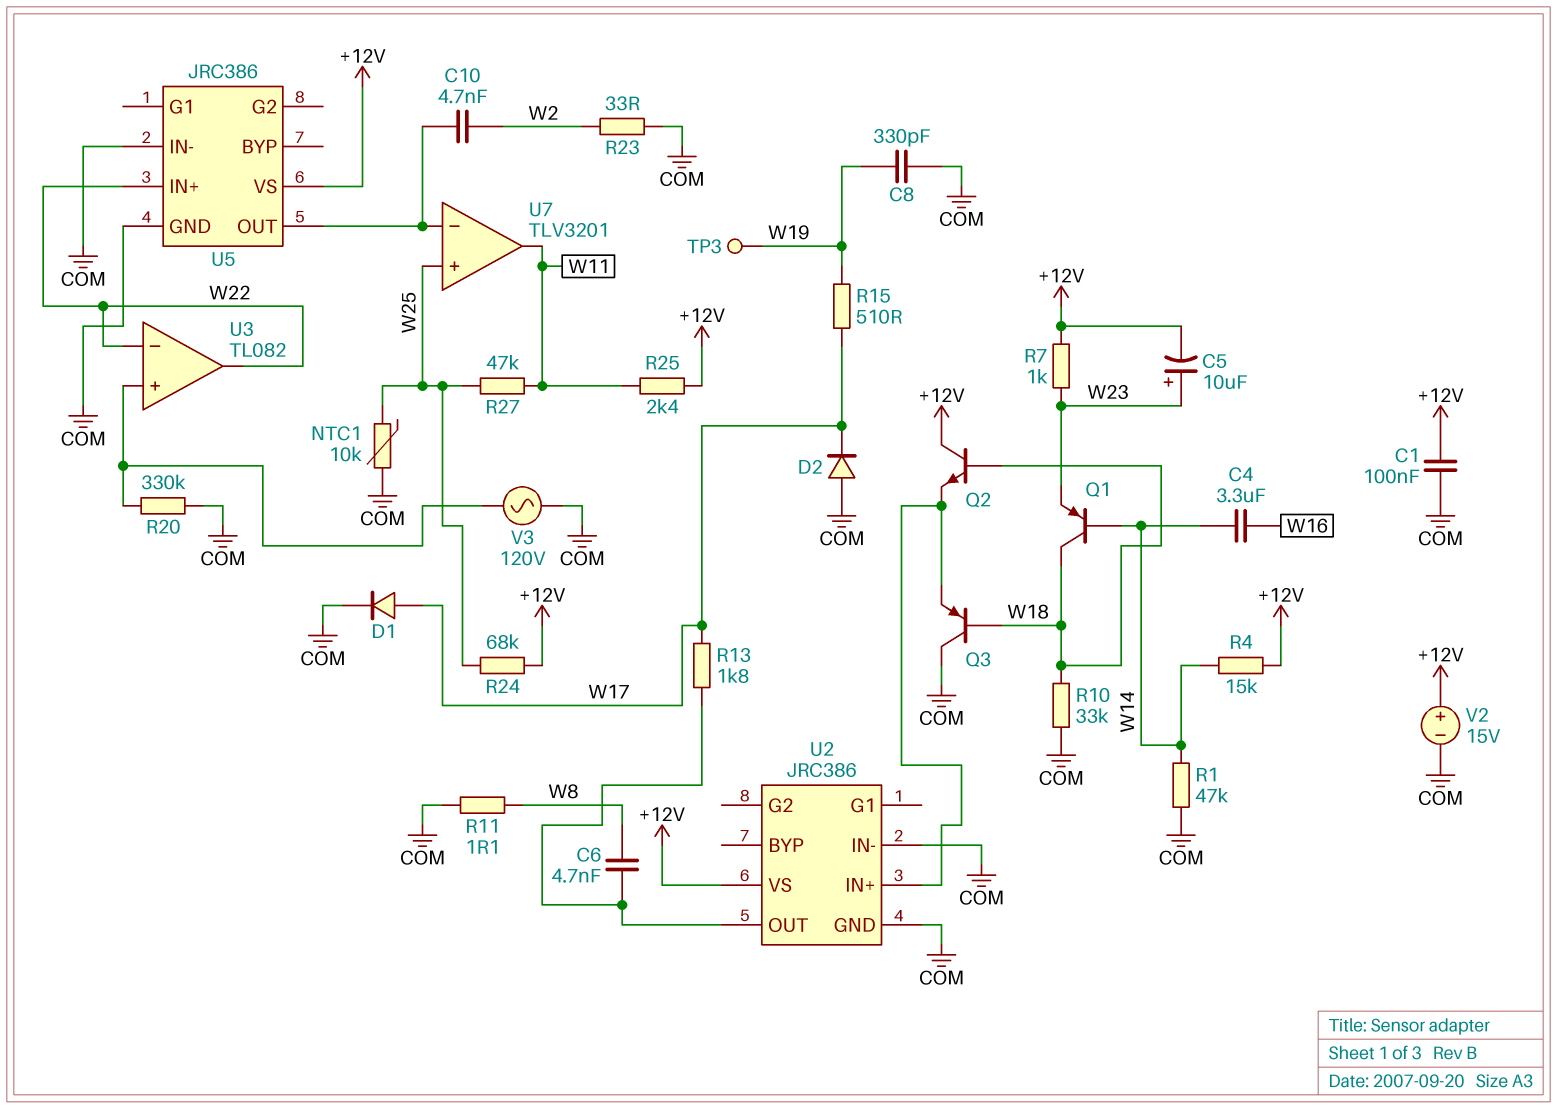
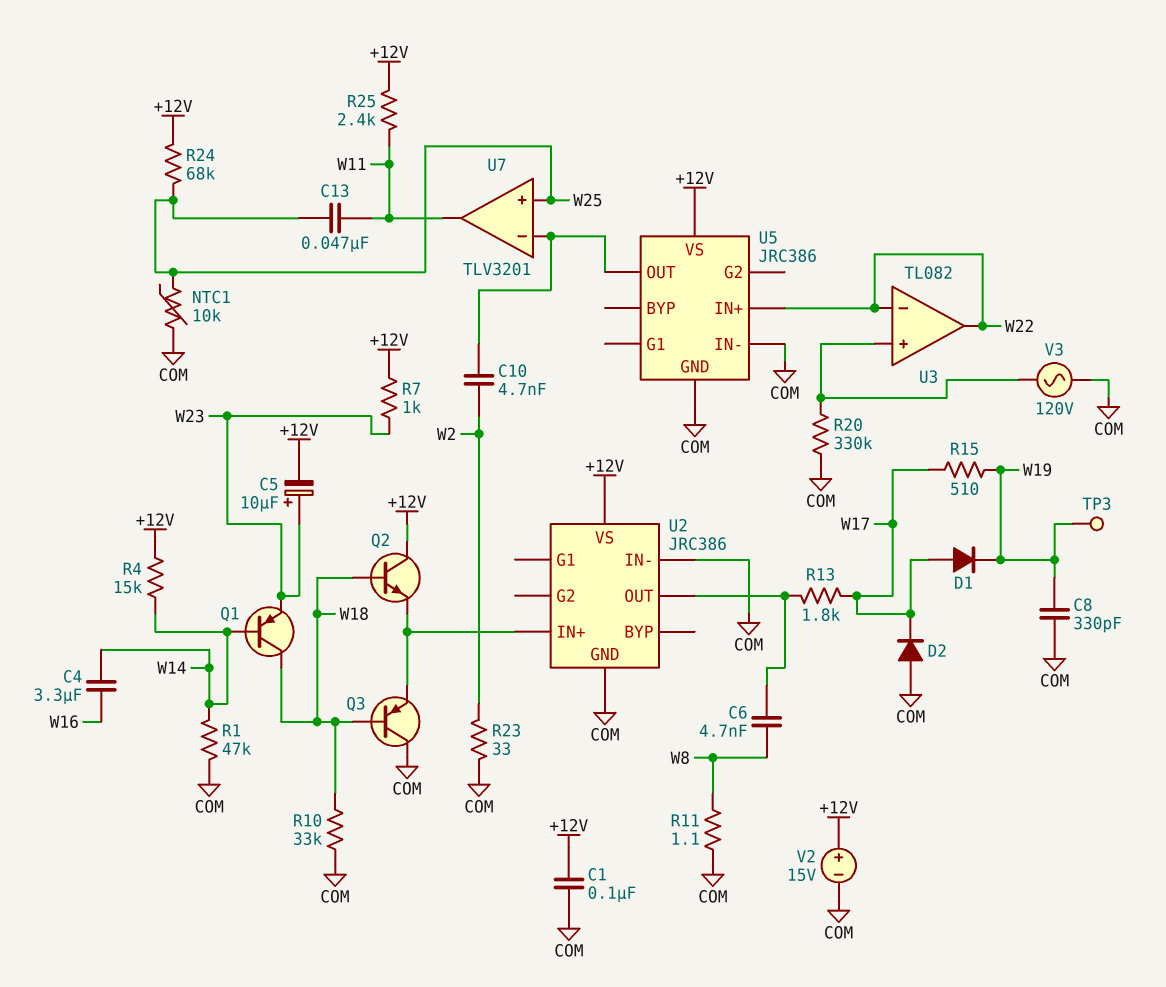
C13: none -> 47nF (W11, W25)
D1: diode (A W17, K COM) -> diode (A W17, K W19)
R27: 47k (W11, W25) -> none

